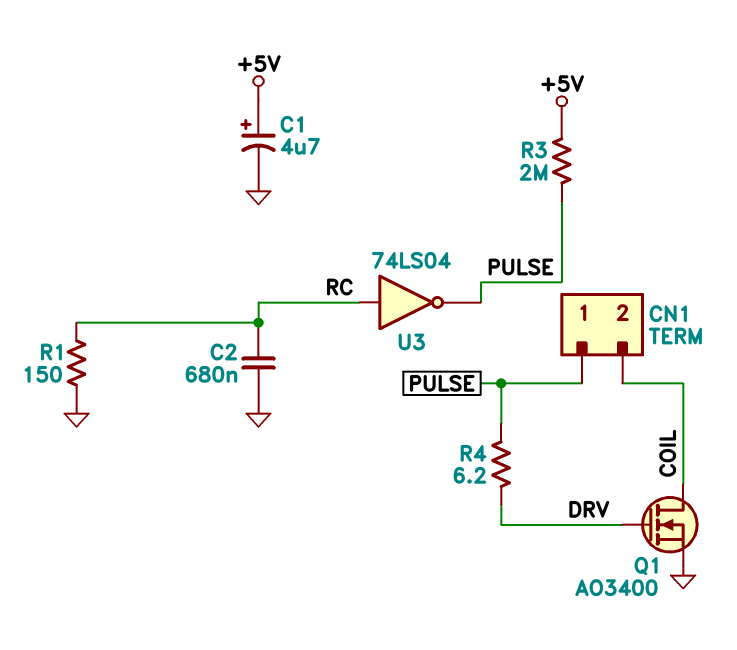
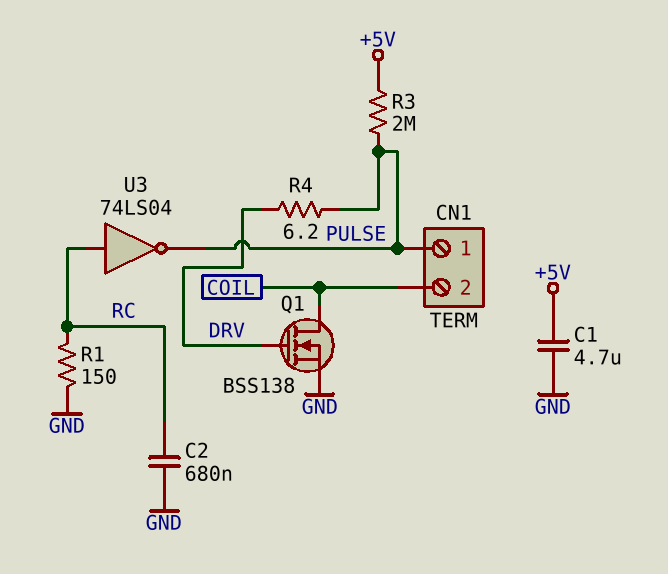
C1: 4.7uF (plus +5V, minus GND) -> 4.7uF (+5V, GND)
Q1: NMOS AO3400 (G DRV, D COIL, S GND) -> NMOS BSS138 (G DRV, D COIL, S GND)

